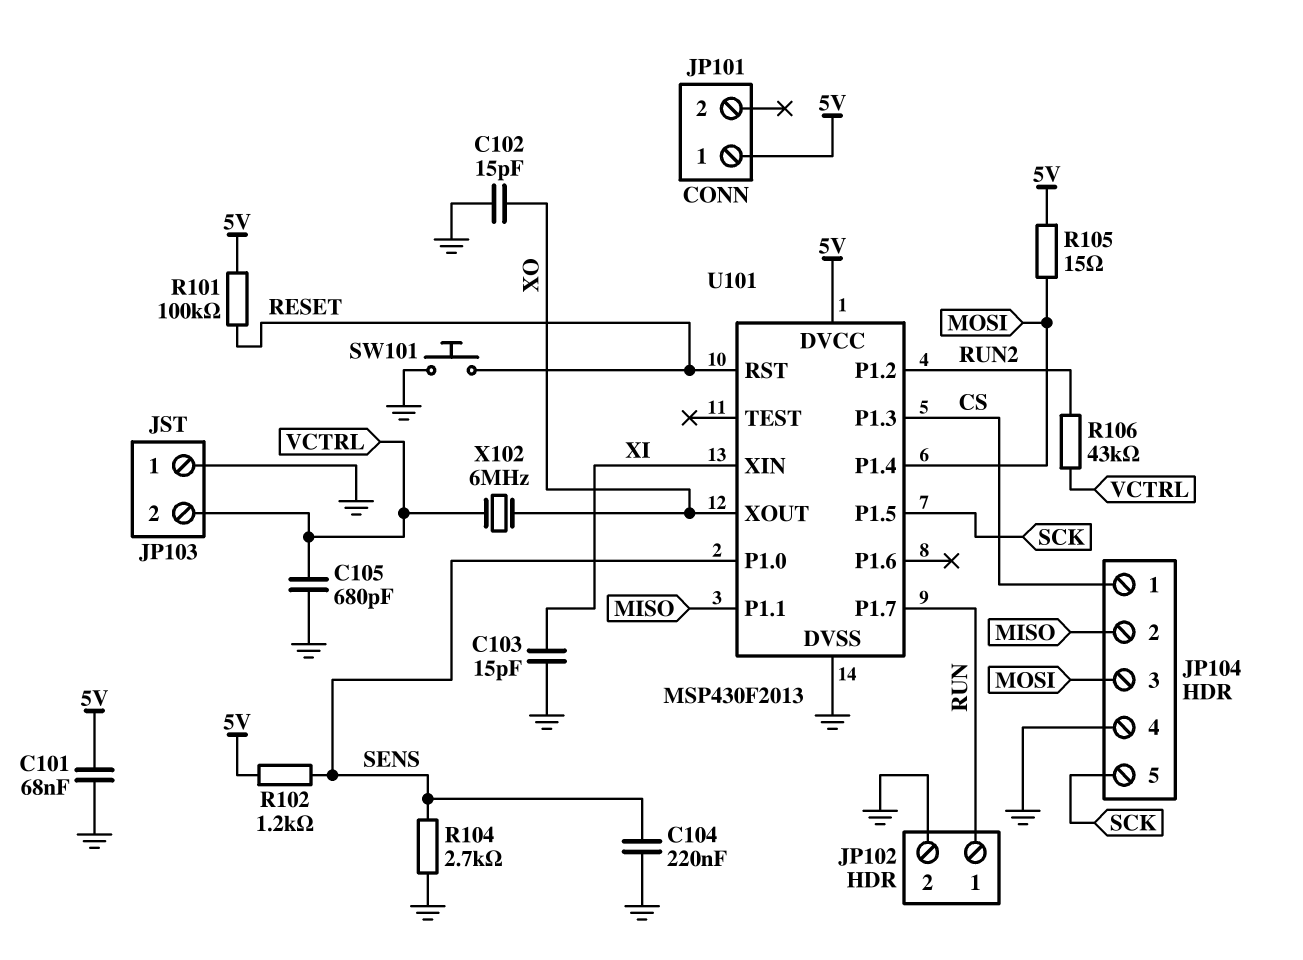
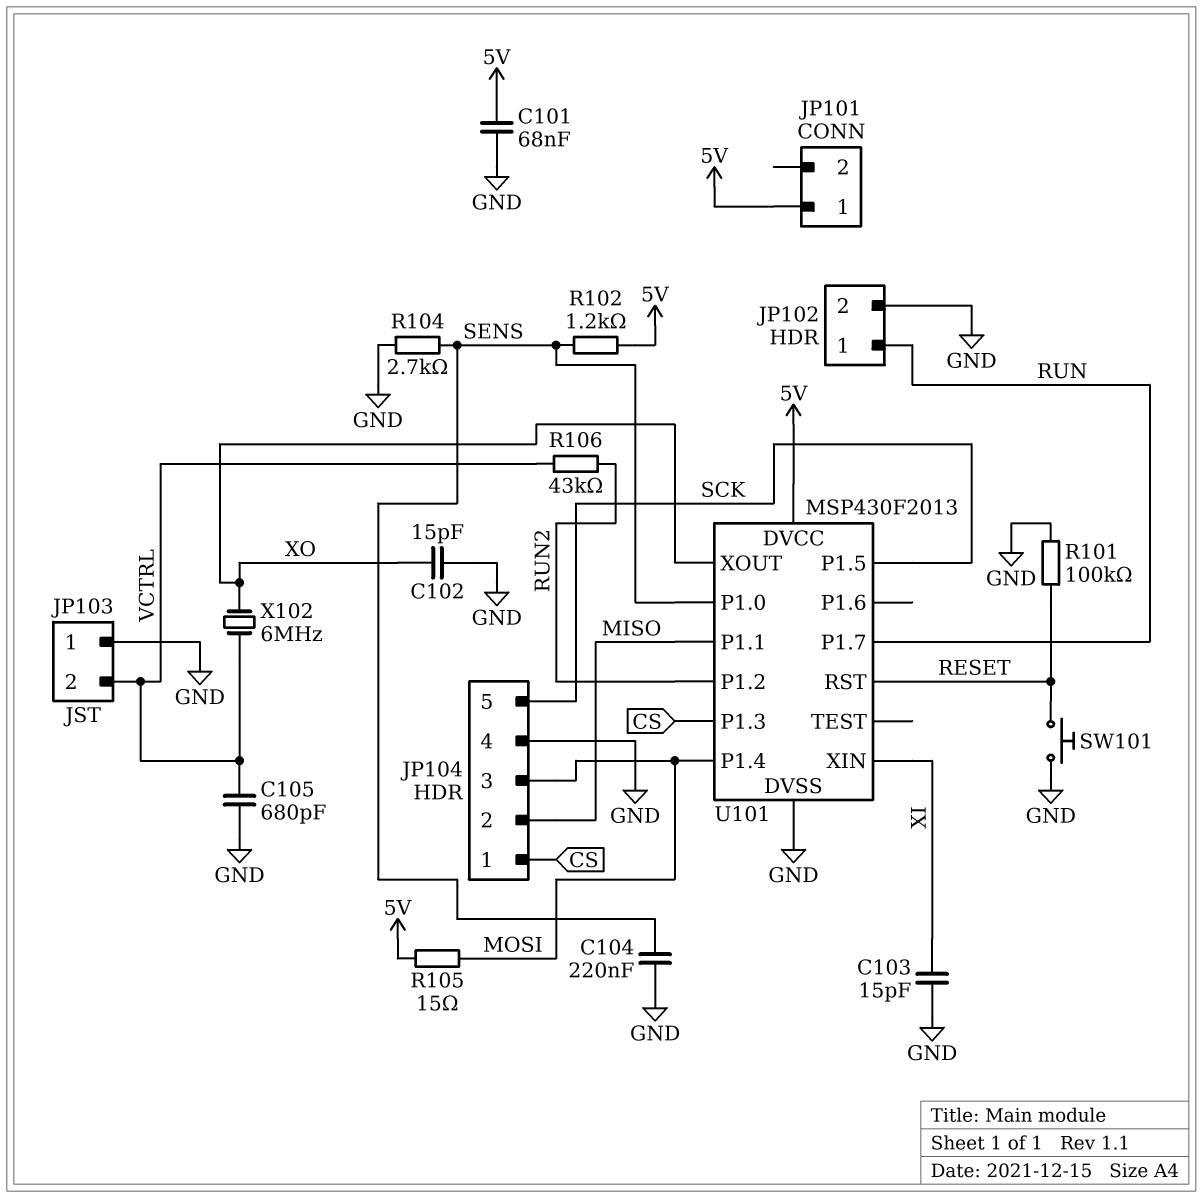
R101: 100k (5V, RESET) -> 100k (GND, RESET)

